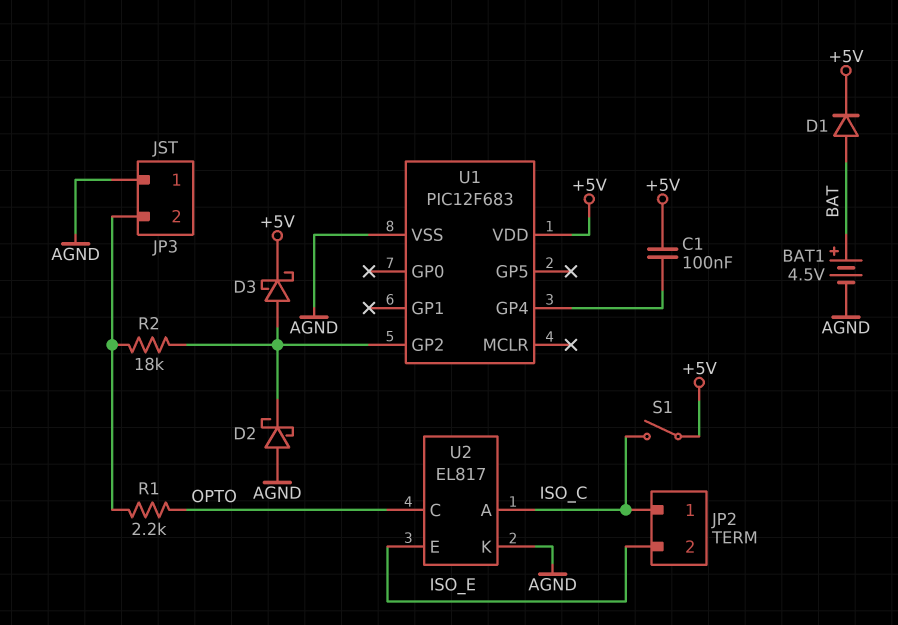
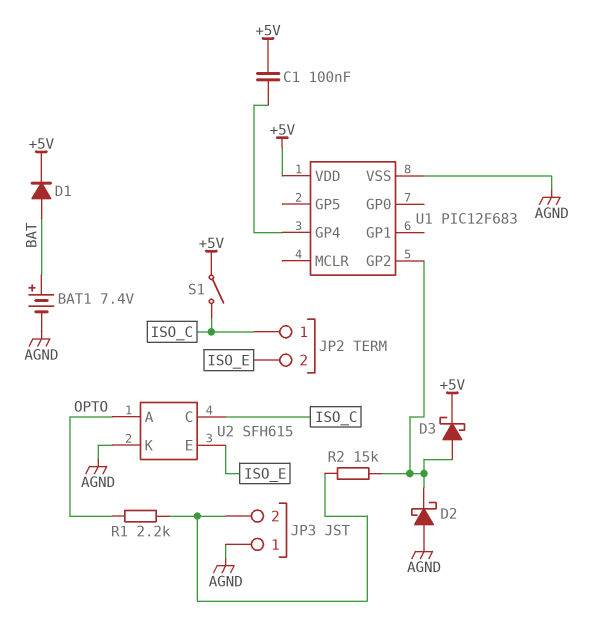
BAT1: 4.5V (plus BAT, minus AGND) -> 7.4V (plus BAT, minus AGND)
R2: 18k (JP3/2, U1/GP2) -> 15k (JP3/2, U1/GP2)
U2: EL817 -> SFH615
U2 pin A: ISO_C -> OPTO
U2 pin C: OPTO -> ISO_C

